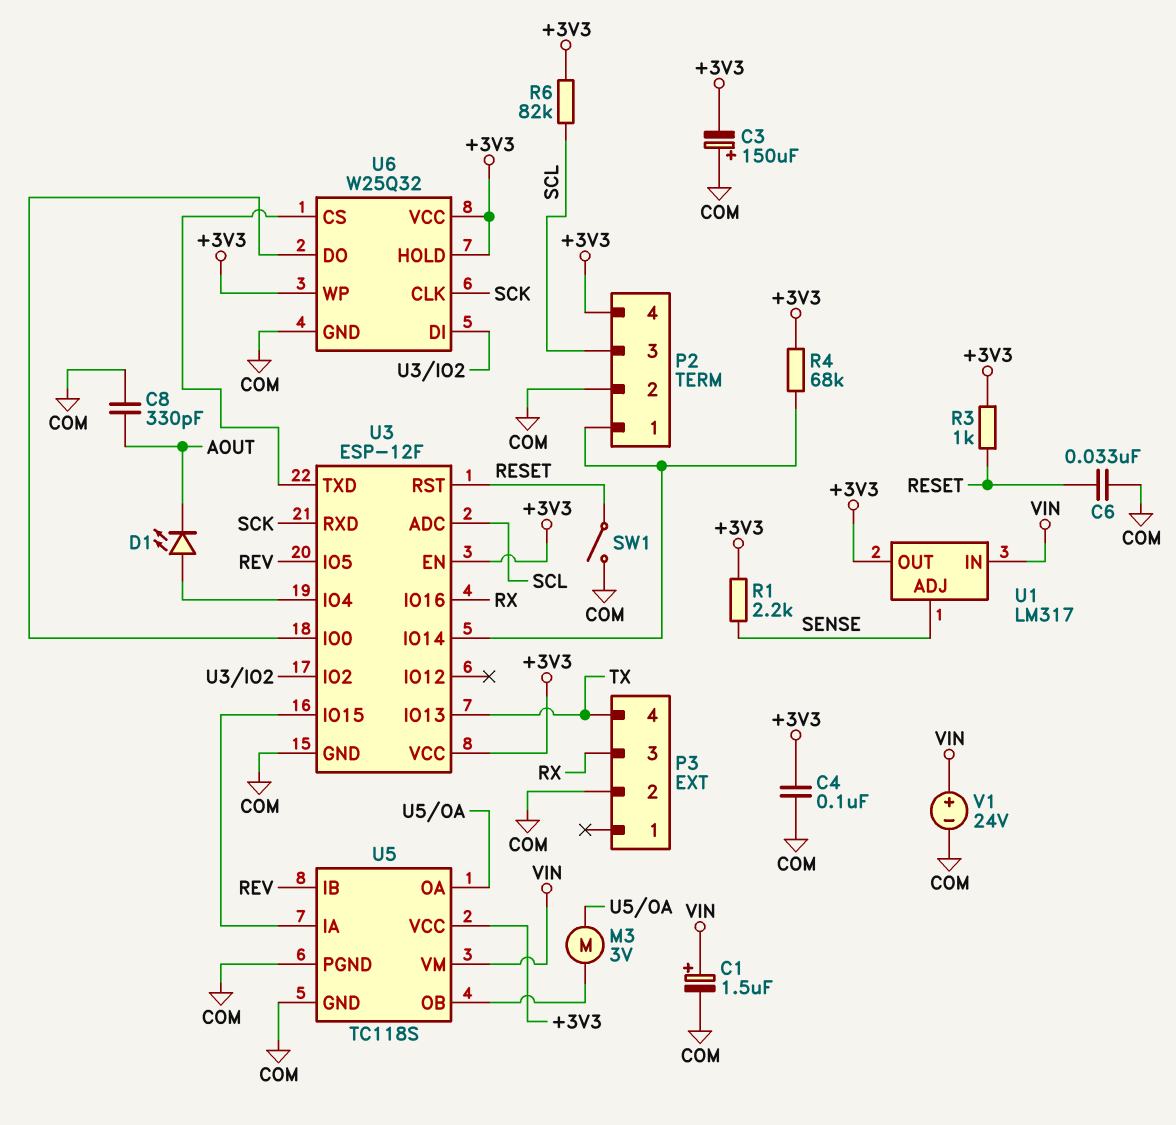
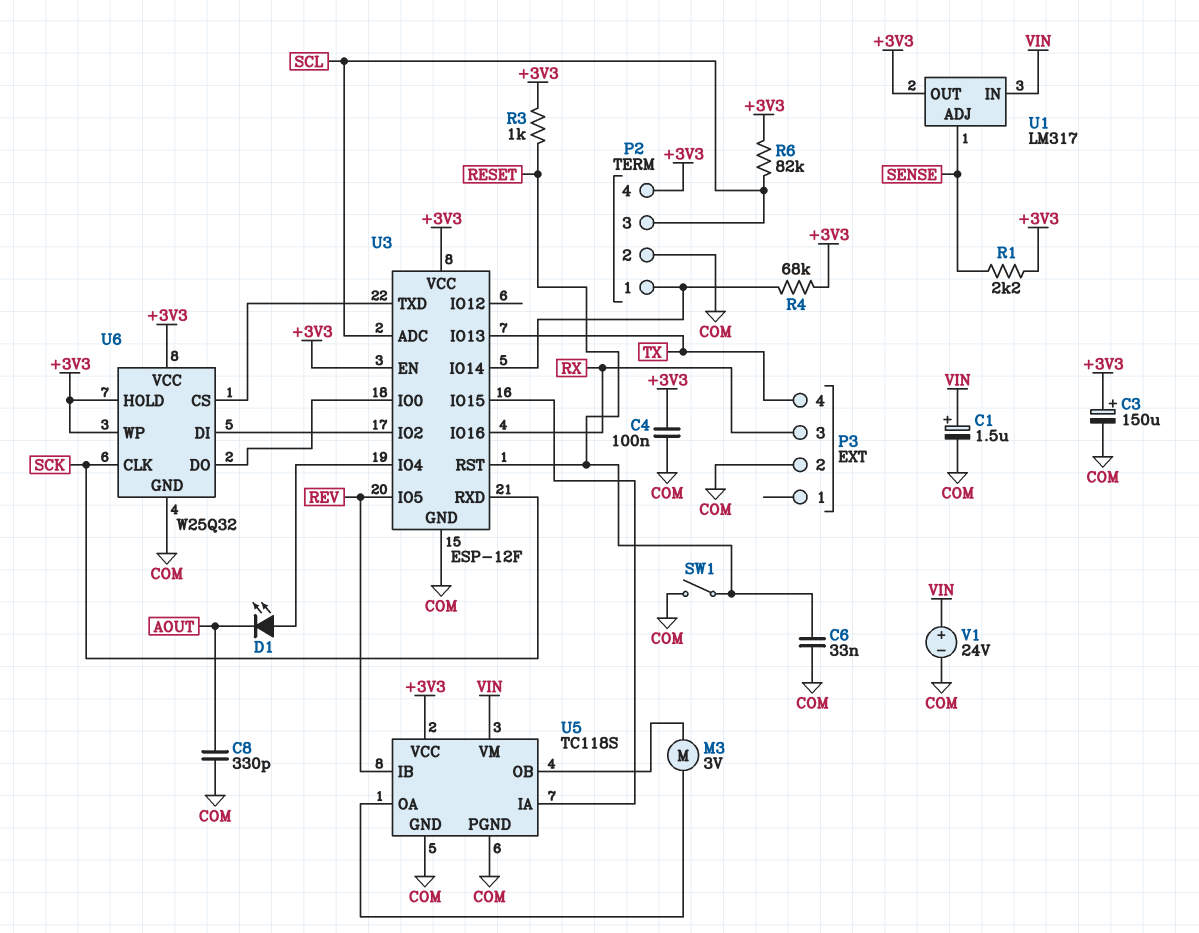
C3: 150uF (plus COM, minus +3V3) -> 150uF (plus +3V3, minus COM)

